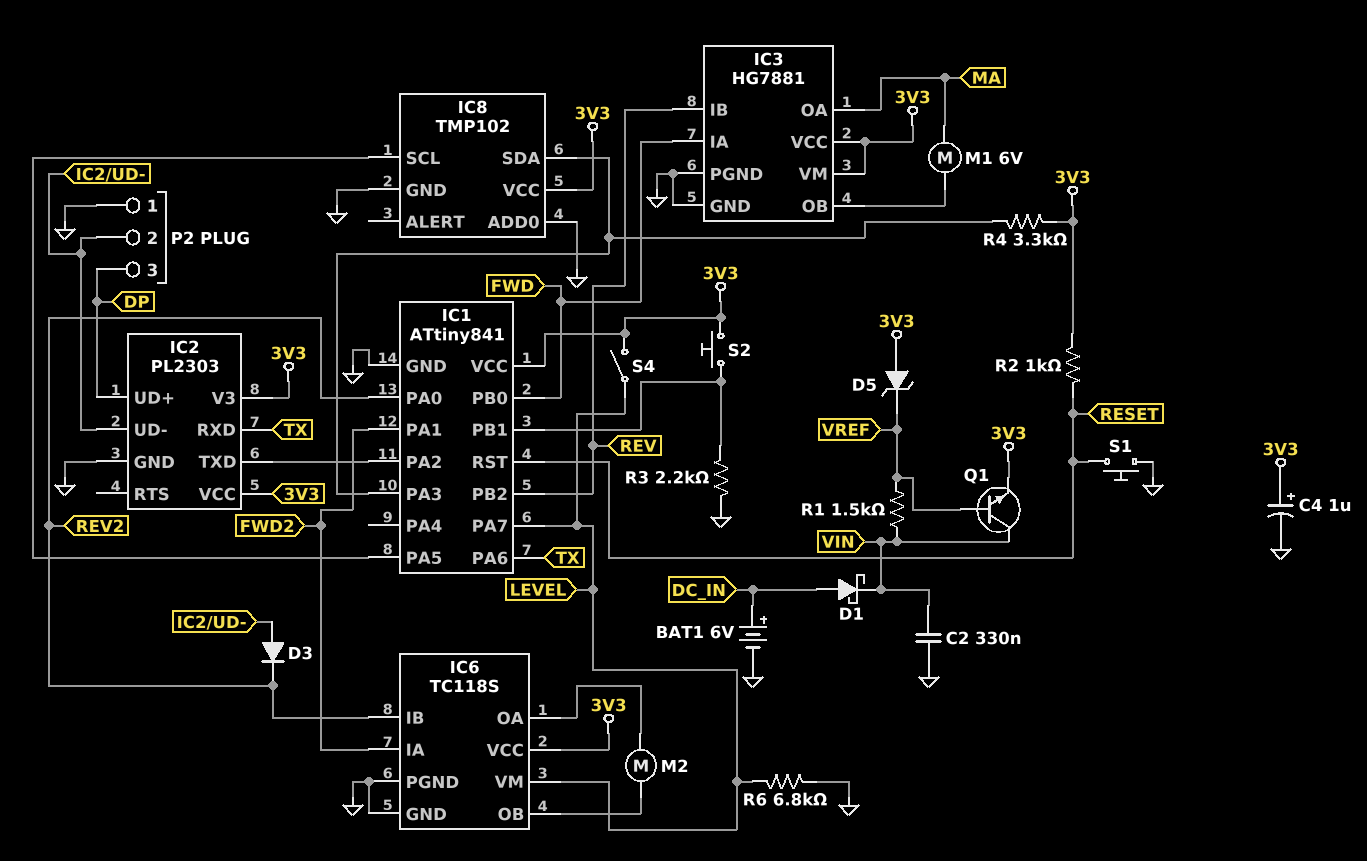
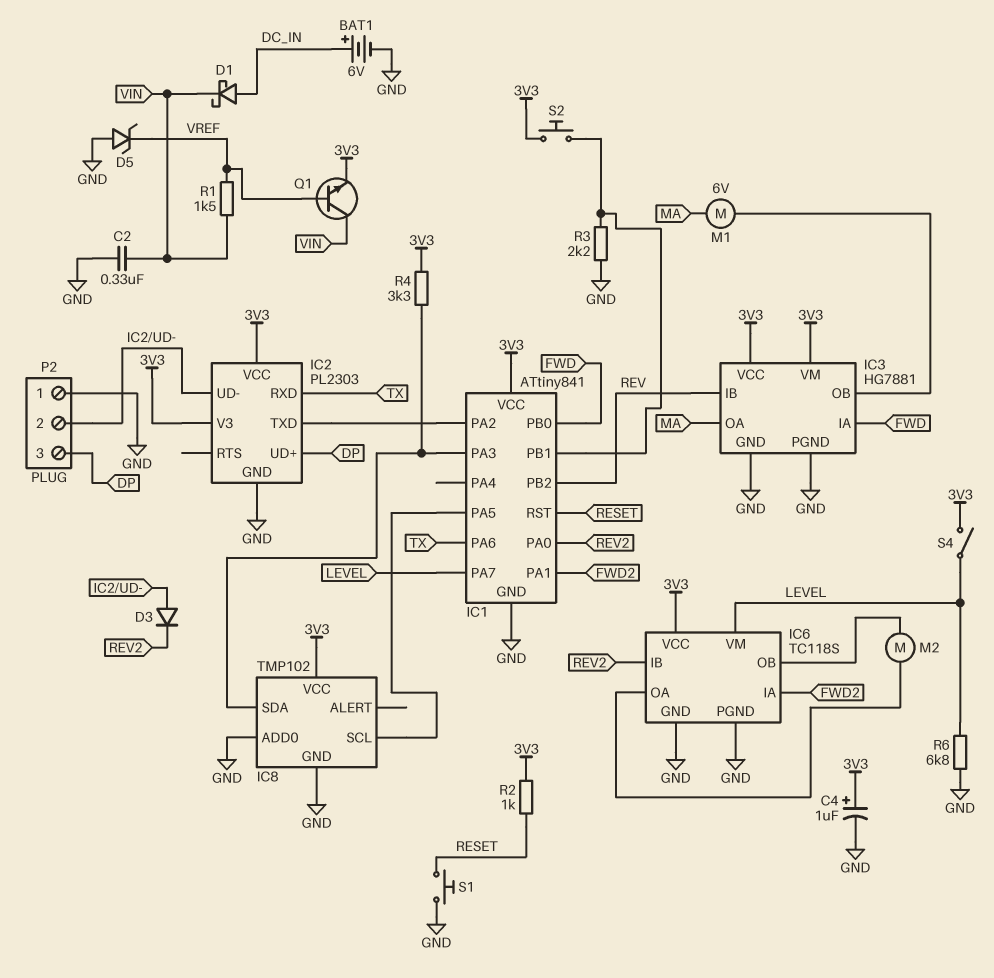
D5: zener (A 3V3, K VREF) -> zener (A GND, K VREF)

